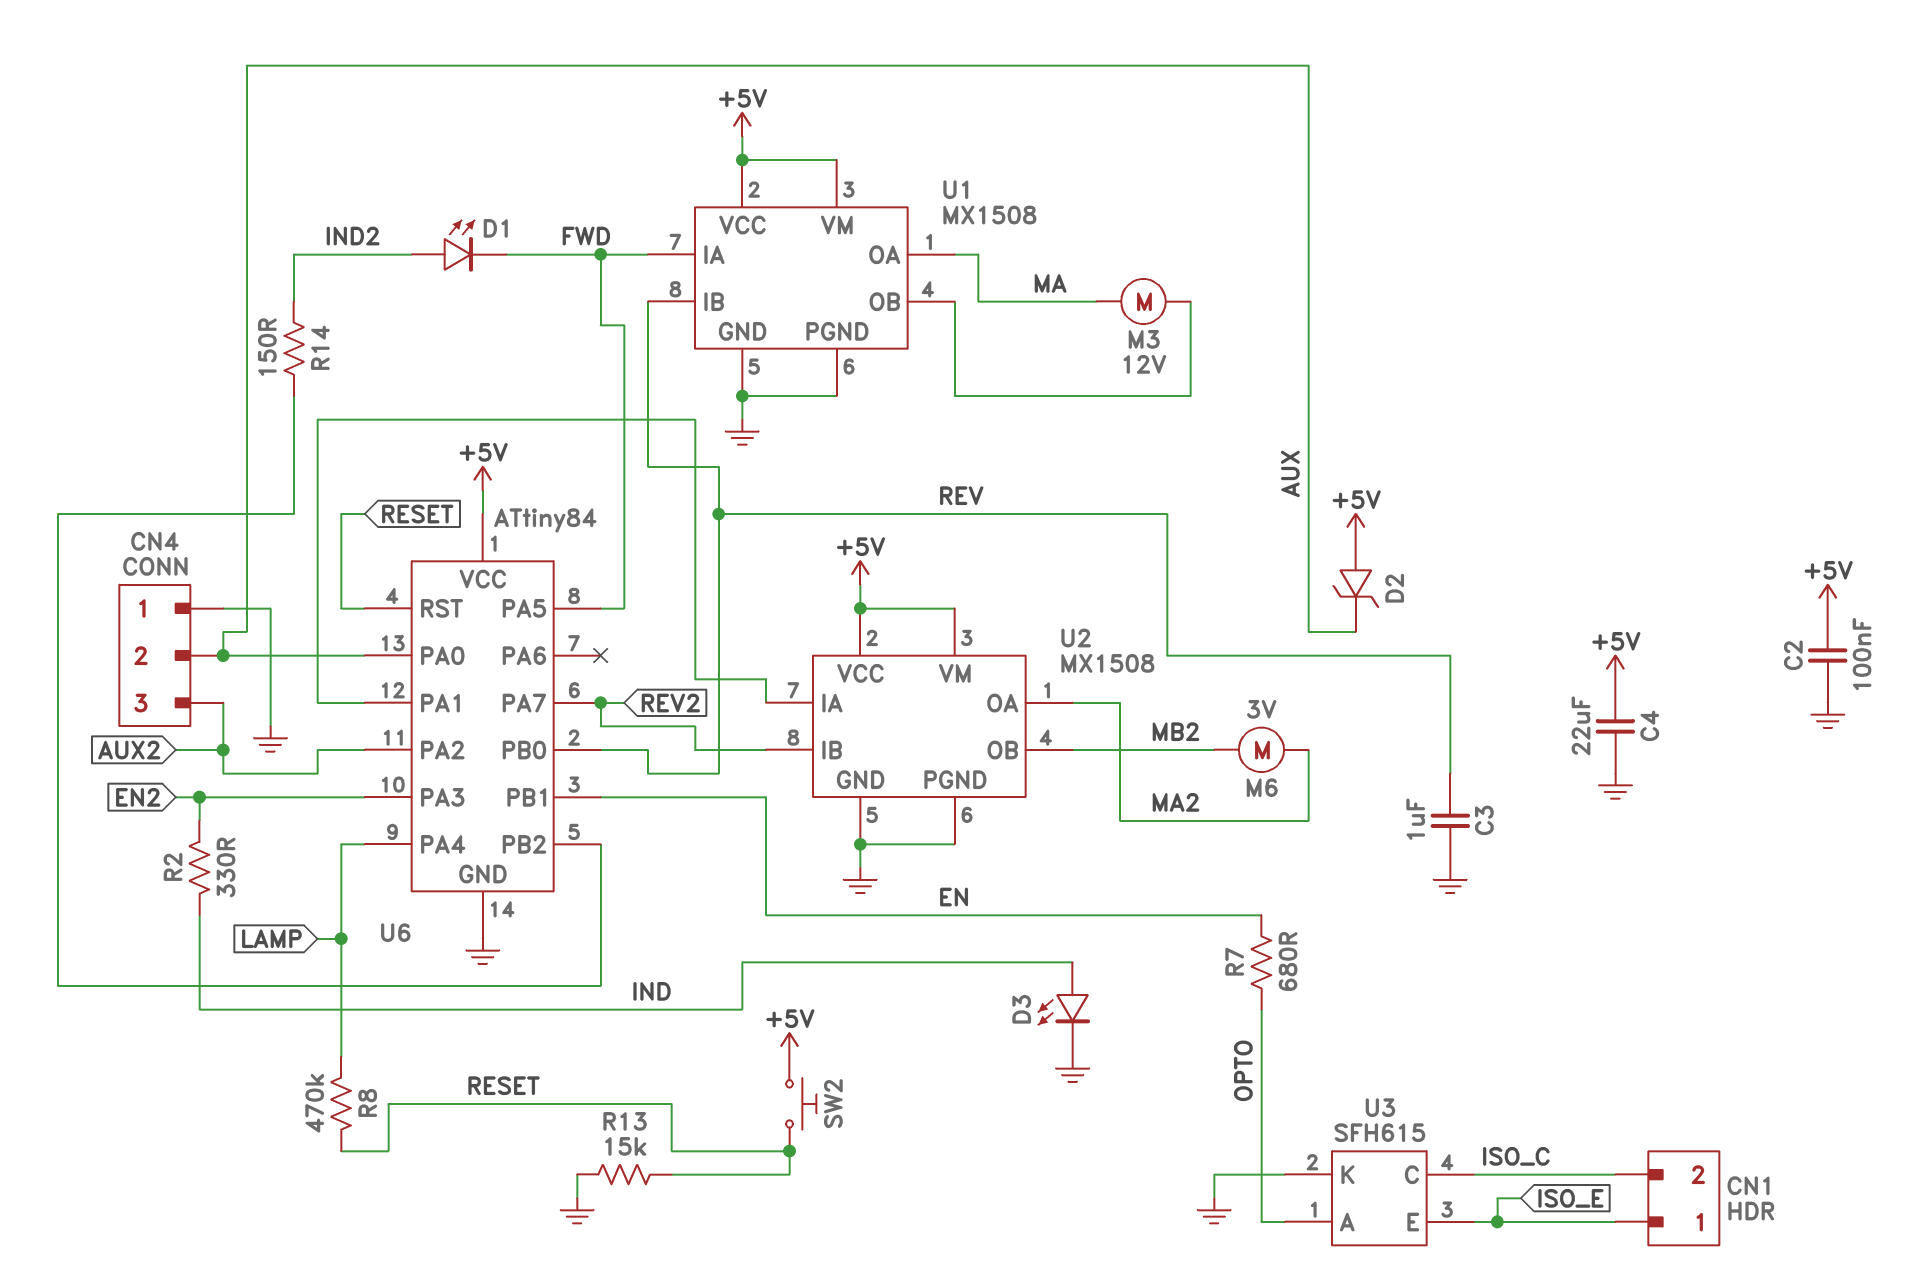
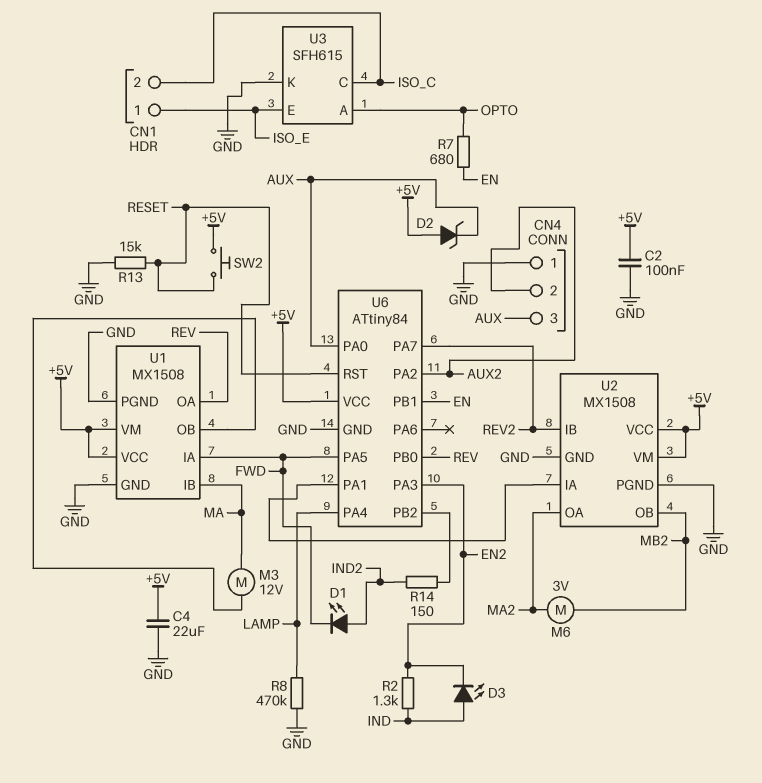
C3: 1uF (GND, REV) -> none
CN4 pin 2: AUX -> AUX2
CN4 pin 3: AUX2 -> AUX
D3: LED (A IND, K GND) -> LED (A IND, K EN2)
R2: 330 (EN2, IND) -> 1.3k (EN2, IND)
R8: 470k (LAMP, RESET) -> 470k (GND, LAMP)
U1 pin IB: REV -> MA
U1 pin OA: MA -> REV

